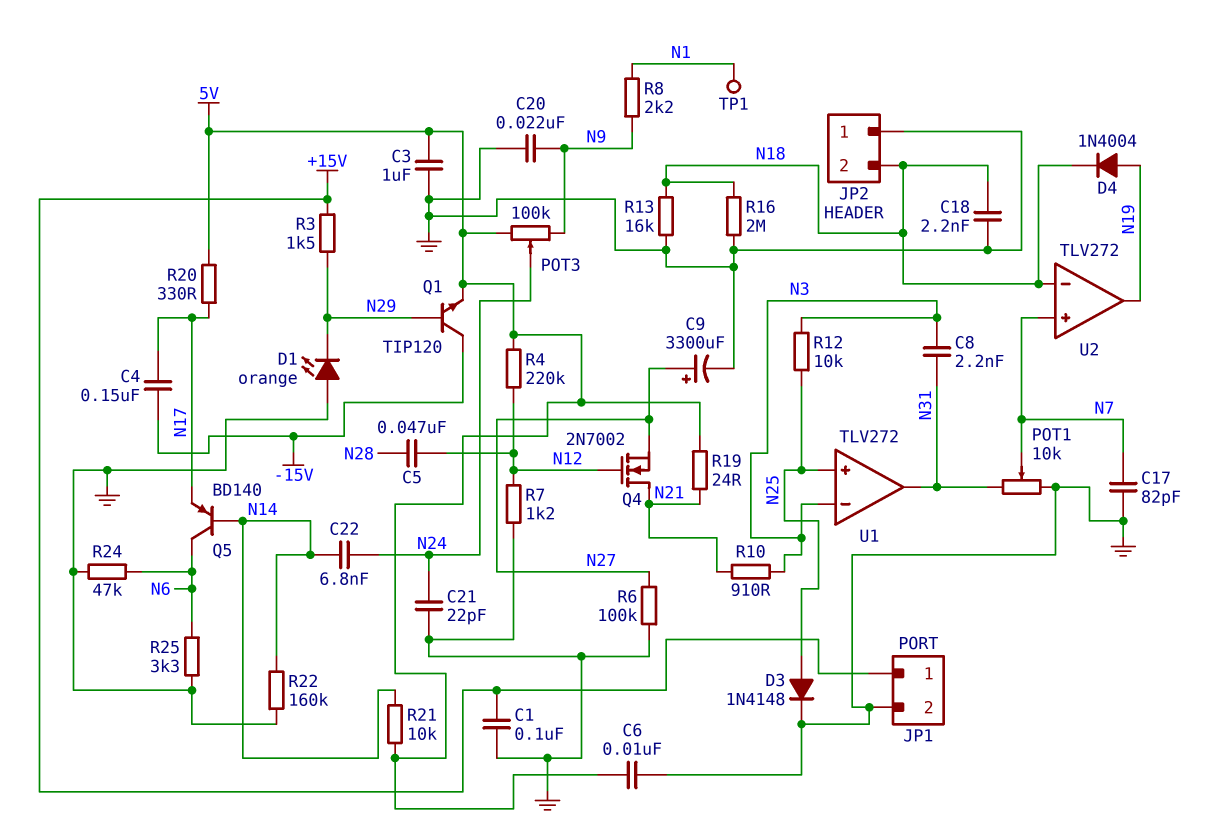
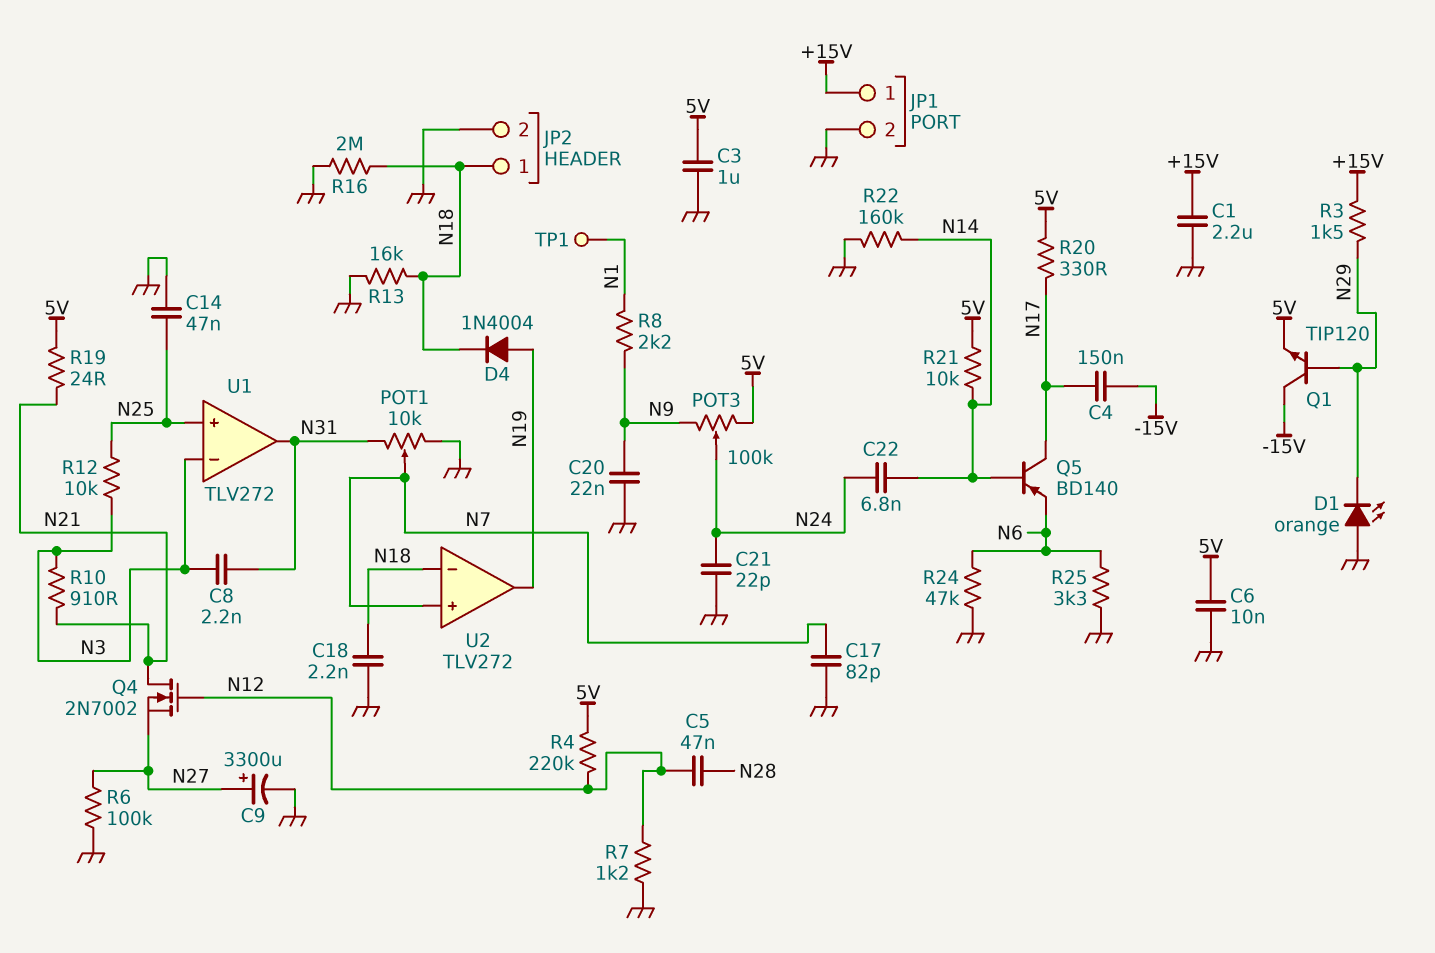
C1: 100nF (+15V, GND) -> 2.2uF (+15V, GND)
C14: none -> 47nF (GND, N25)
D3: diode 1N4148 (A N25, K GND) -> none
JP2 pin 1: GND -> N18
JP2 pin 2: N18 -> GND
Q5: PNP BD140 (B N14, C N6, E N17) -> PNP BD140 (B N14, C N17, E N6)

